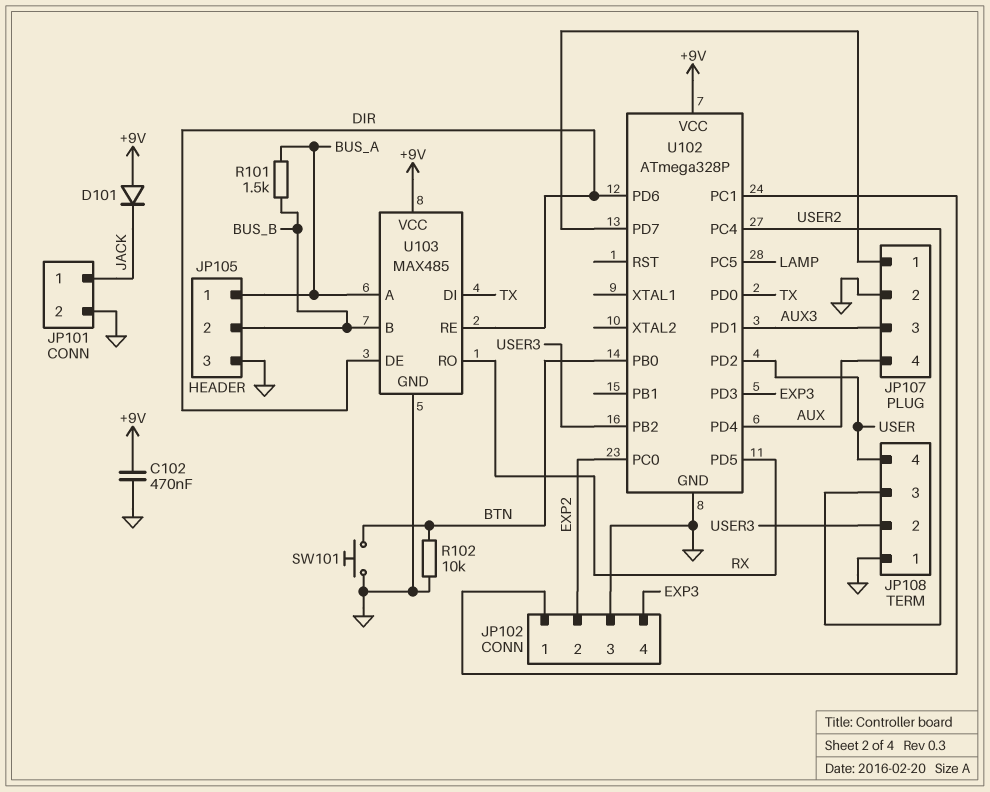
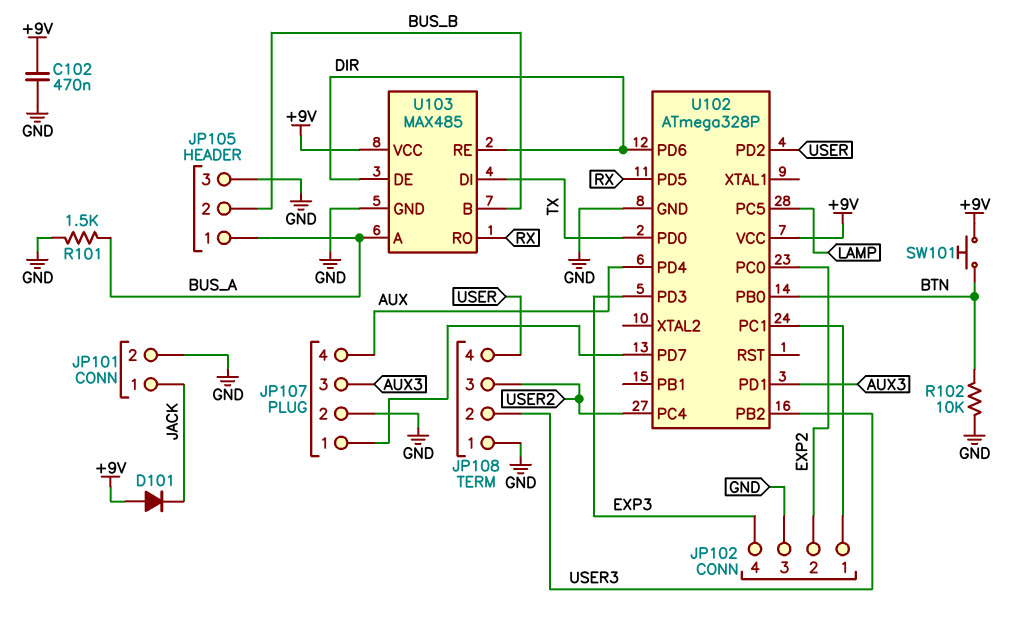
R101: 1.5k (BUS_A, BUS_B) -> 1.5k (BUS_A, GND)
SW101: button (BTN, GND) -> button (+9V, BTN)

